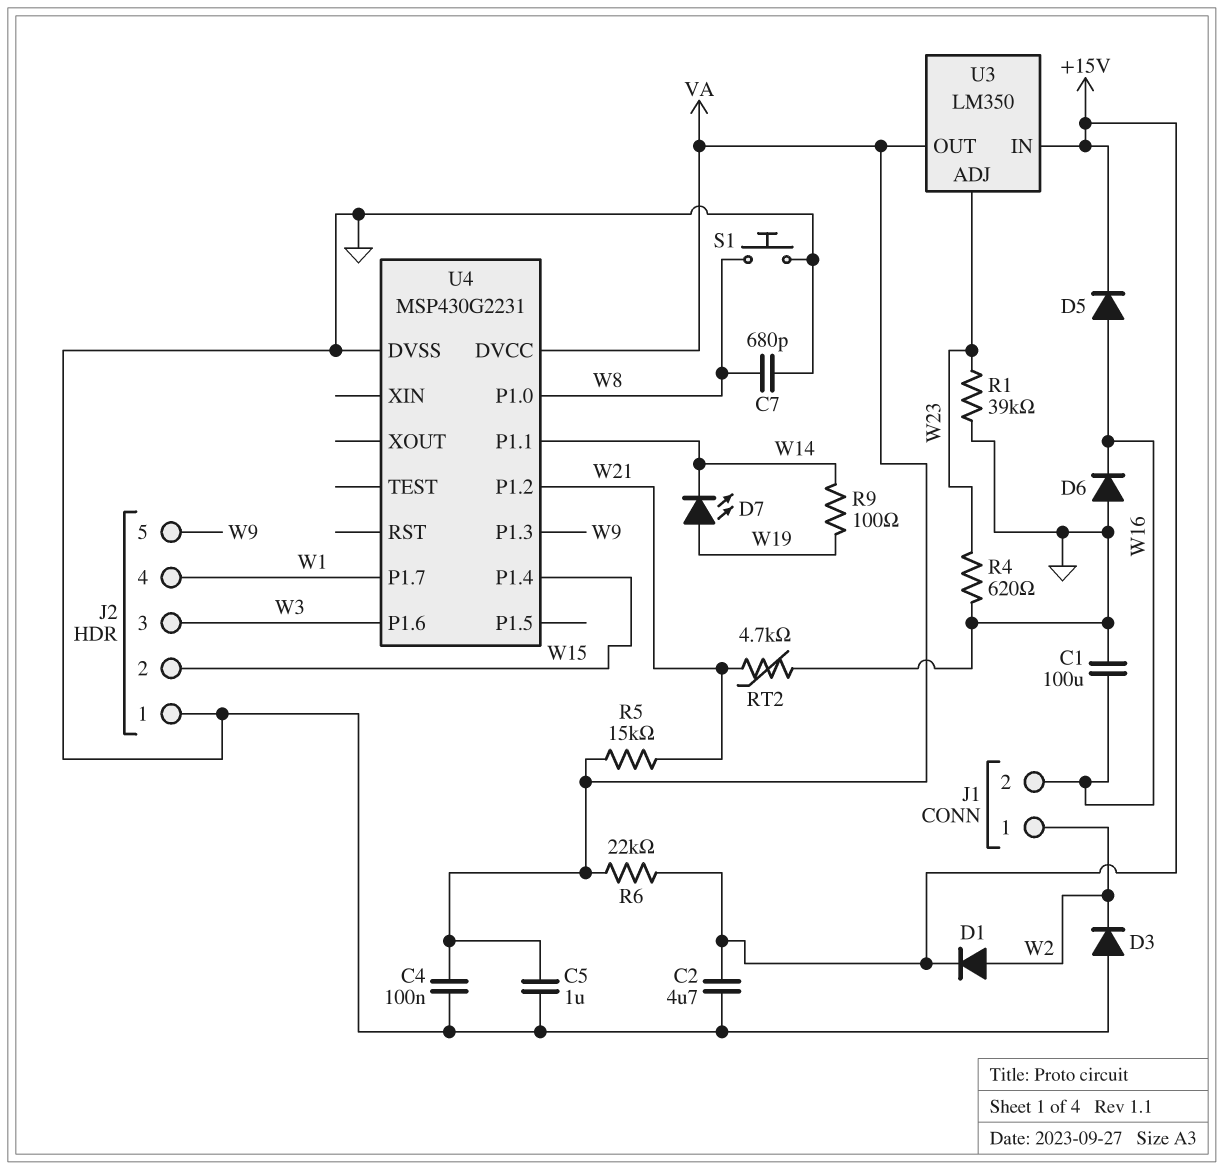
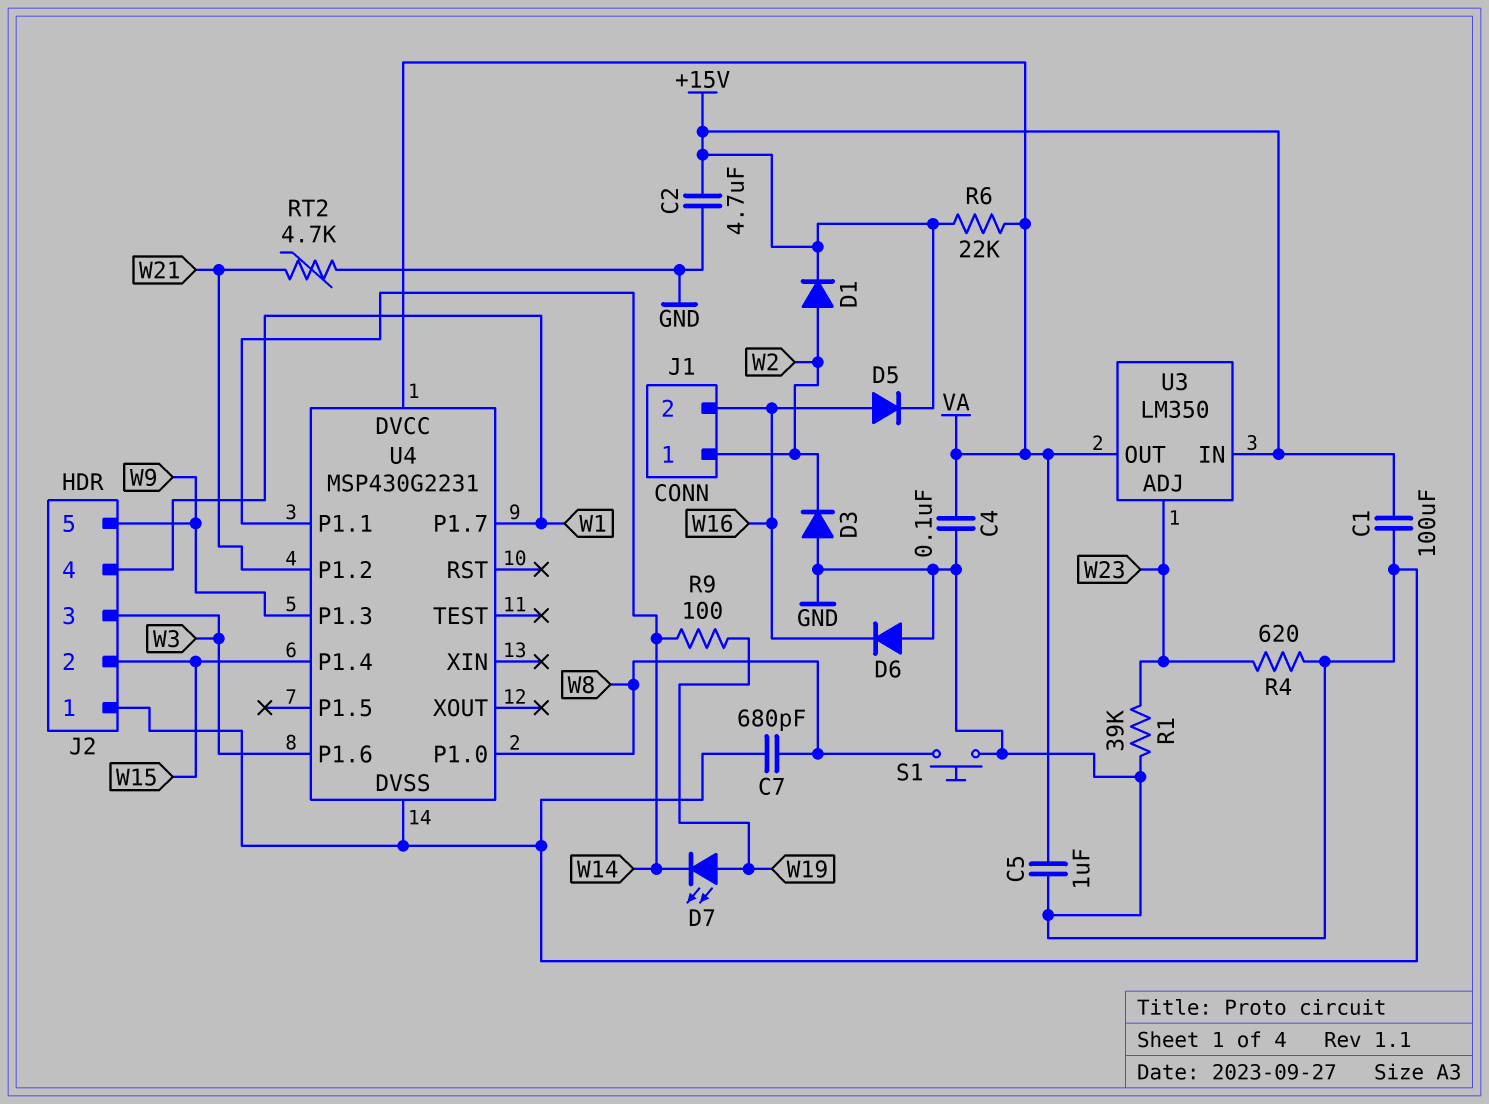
C1: 100uF (GND, W16) -> 100uF (+15V, GND)
R5: 15k (VA, W21) -> none

